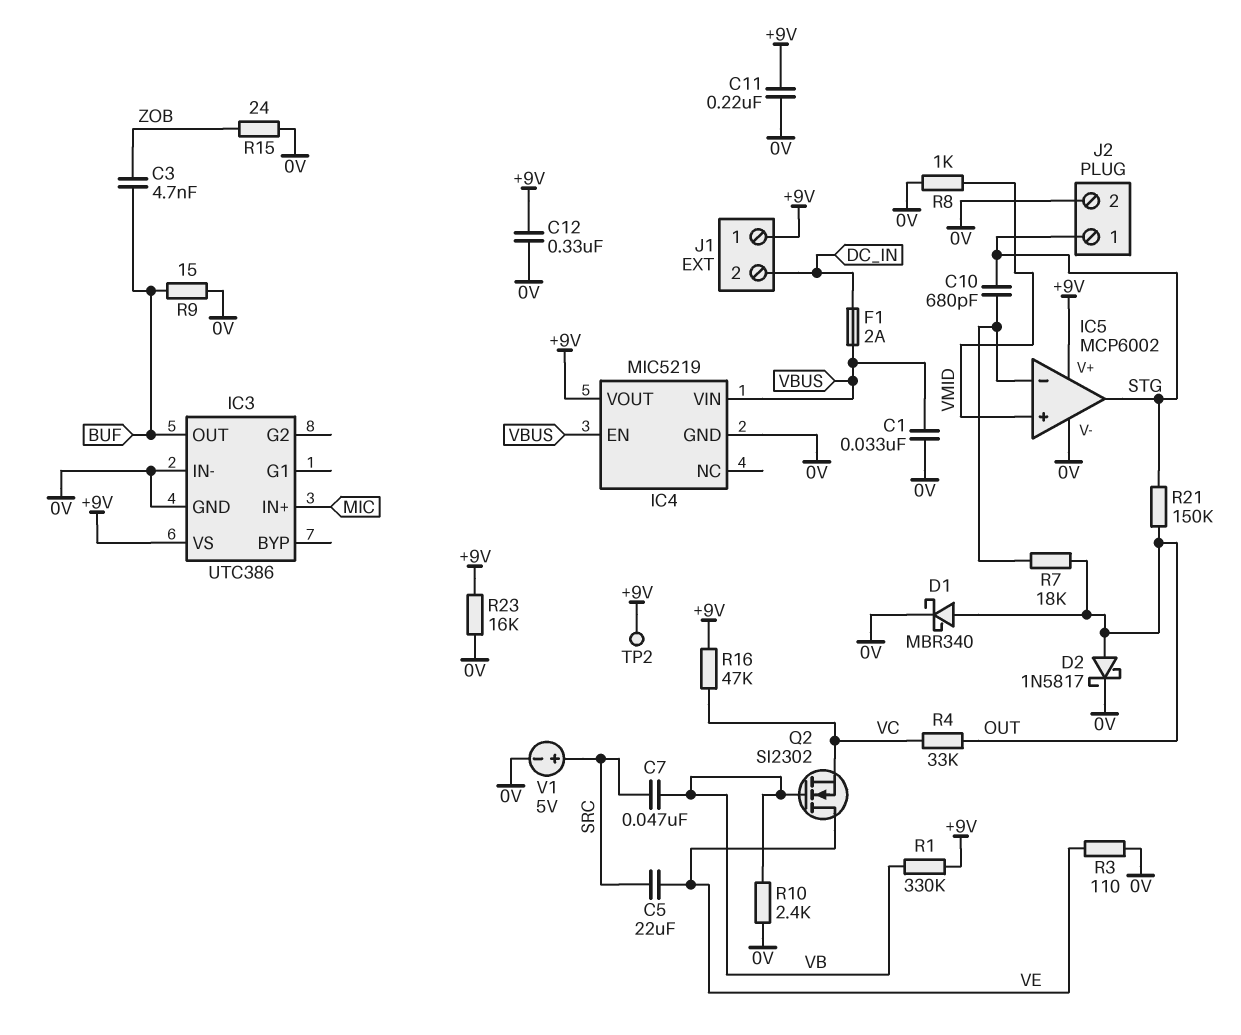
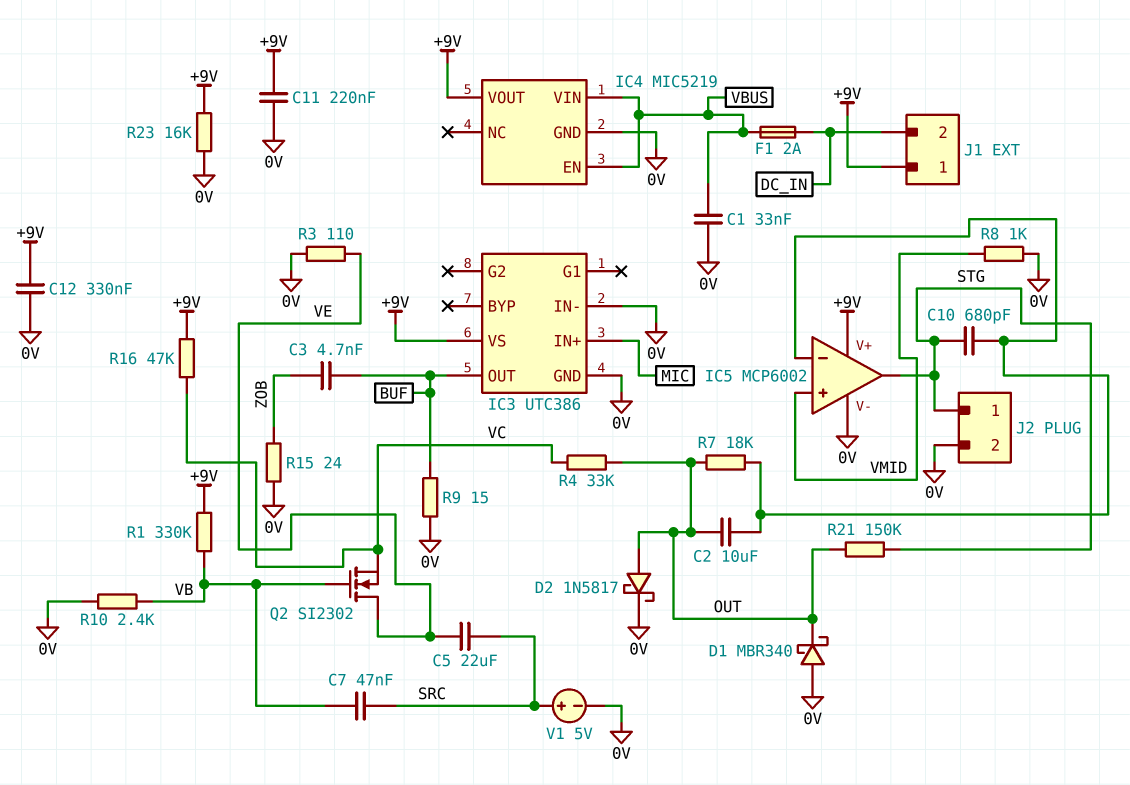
C2: none -> 10uF (IC5/in-, OUT)
D1: schottky MBR340 (A OUT, K 0V) -> schottky MBR340 (A 0V, K OUT)
TP2: test point (+9V) -> none

